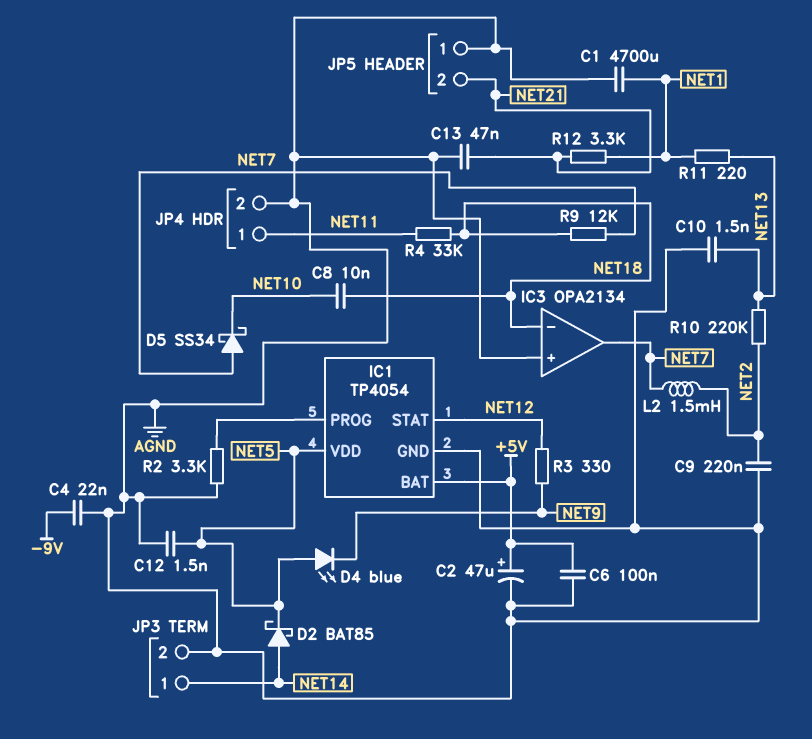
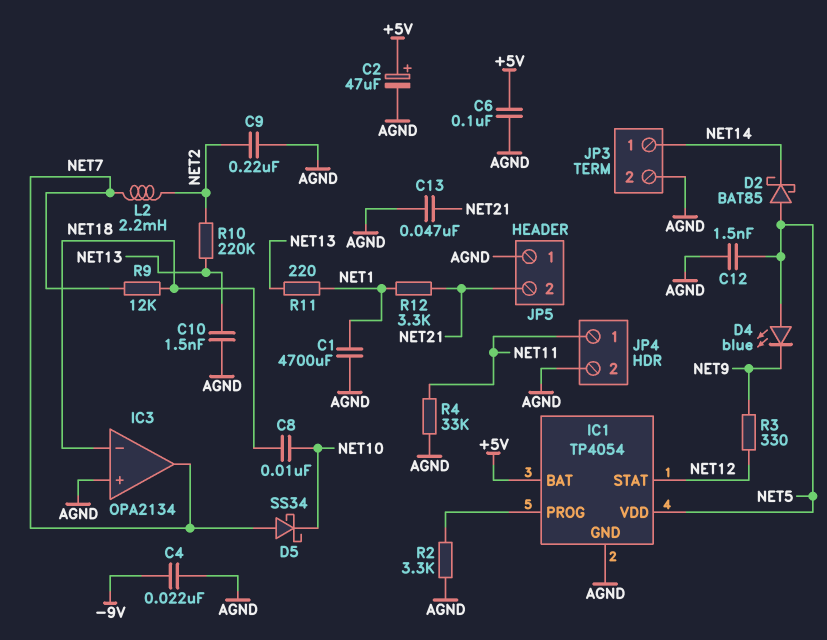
D2: schottky BAT85 (A NET14, K NET5) -> schottky BAT85 (A NET5, K NET14)
L2: 1.5mH (NET2, NET7) -> 2.2mH (NET2, NET7)
R4: 33k (NET11, NET18) -> 33k (AGND, NET11)

